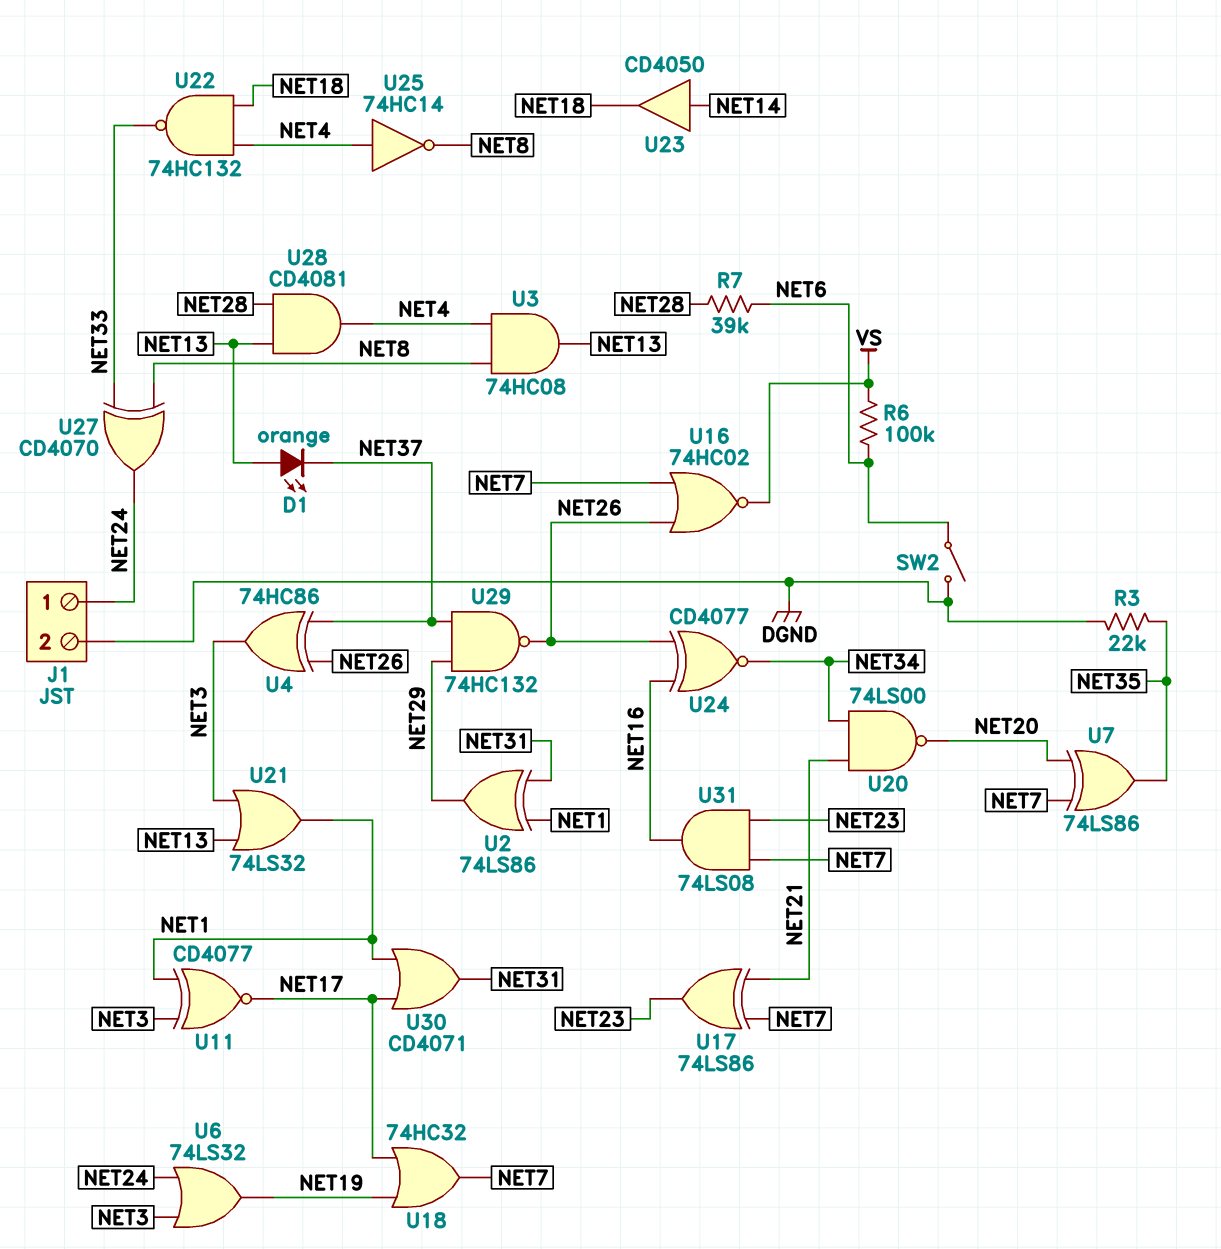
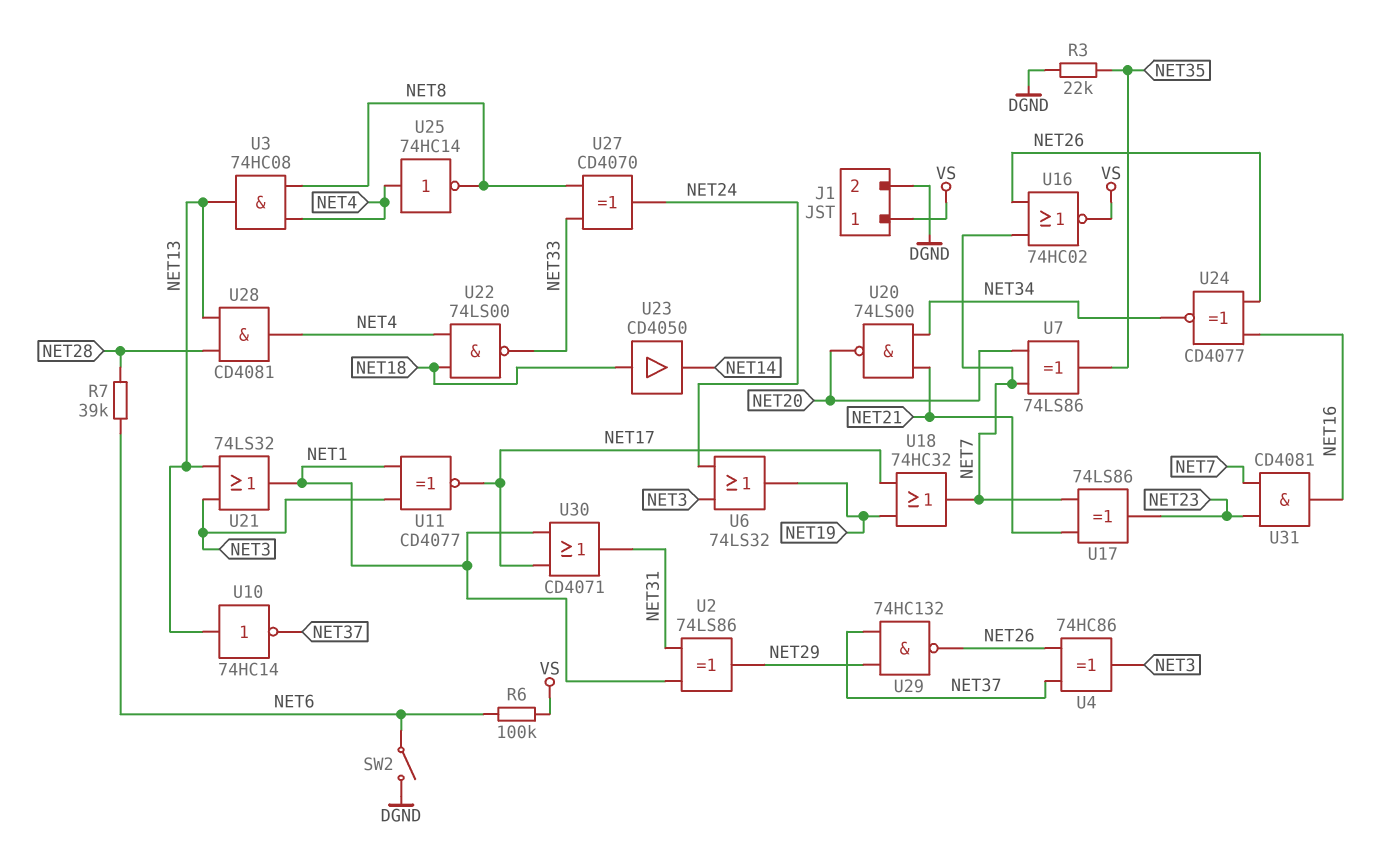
D1: LED orange (A NET13, K NET37) -> none
J1 pin 1: NET24 -> VS
U10: none -> NOT 74HC14 (in NET13, out NET37)
U22: NAND 74HC132 (in NET4, in NET18, out NET33) -> NAND 74LS00 (in NET4, in NET18, out NET33)
U23: buffer CD4050 (in NET14, out NET18) -> buffer CD4050 (in NET18, out NET14)
U31: AND 74LS08 (in NET7, in NET23, out NET16) -> AND CD4081 (in NET7, in NET23, out NET16)

